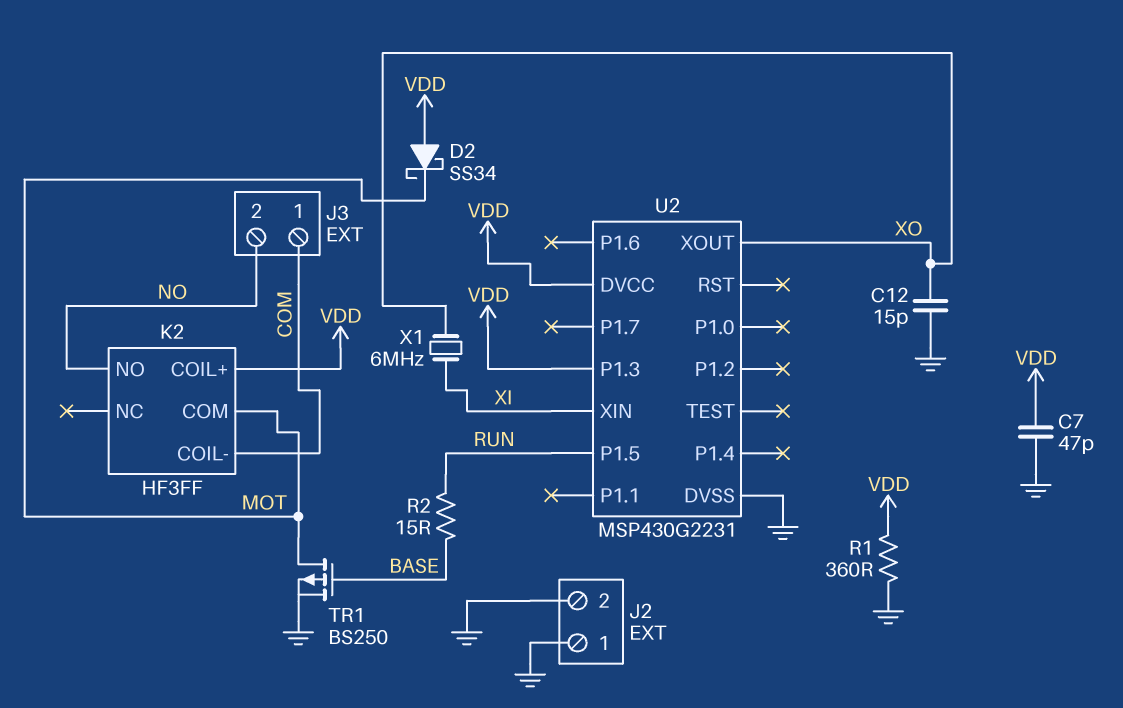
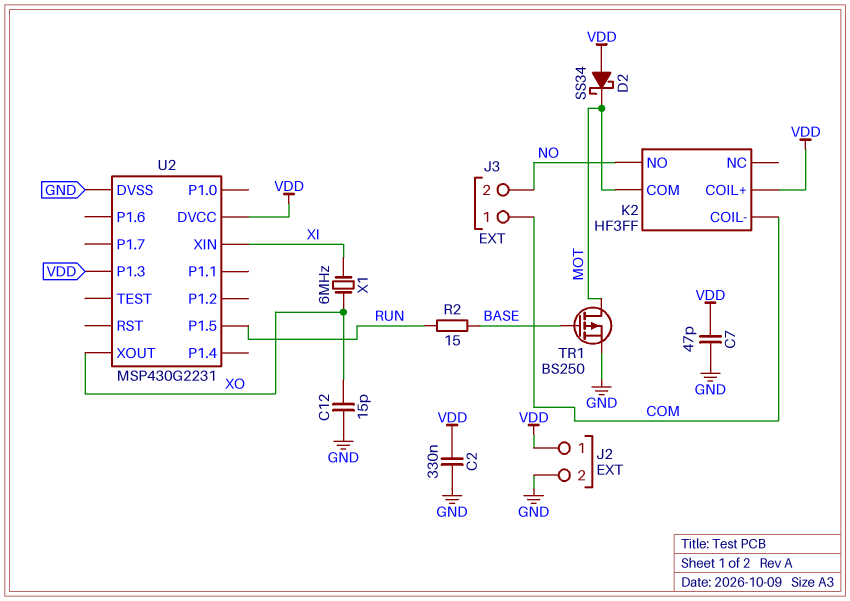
C2: none -> 330nF (GND, VDD)
J2 pin 1: GND -> VDD
R1: 360 (GND, VDD) -> none

